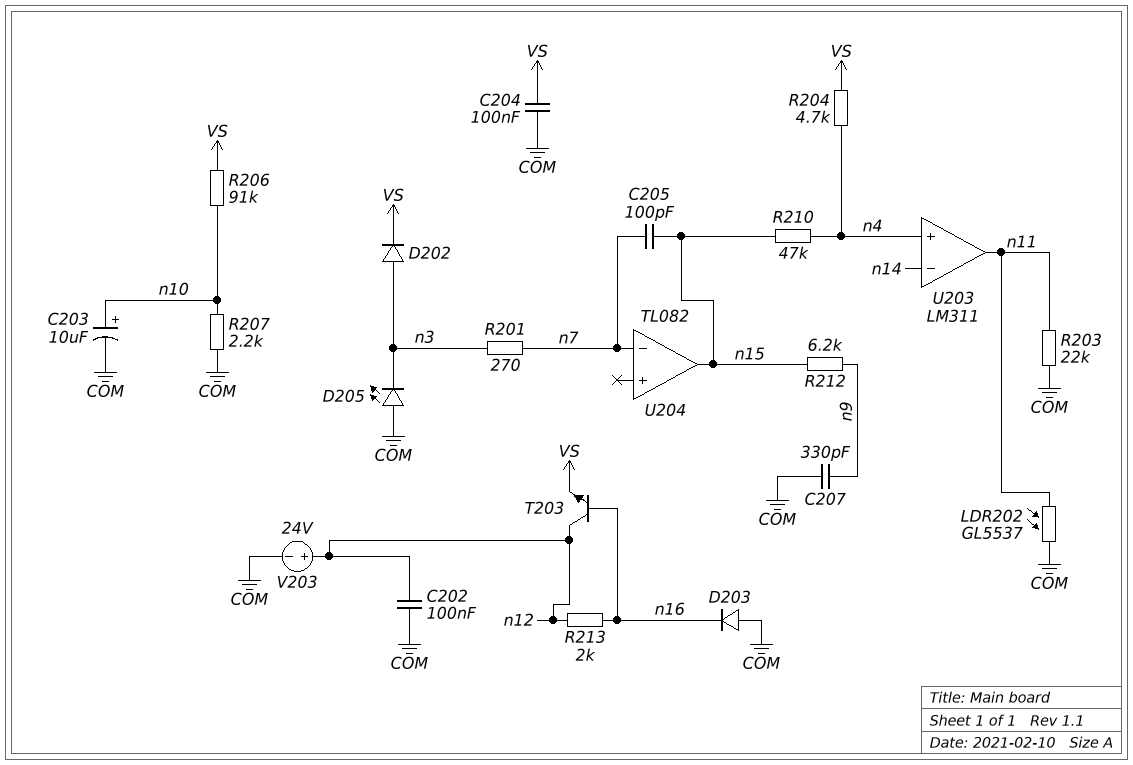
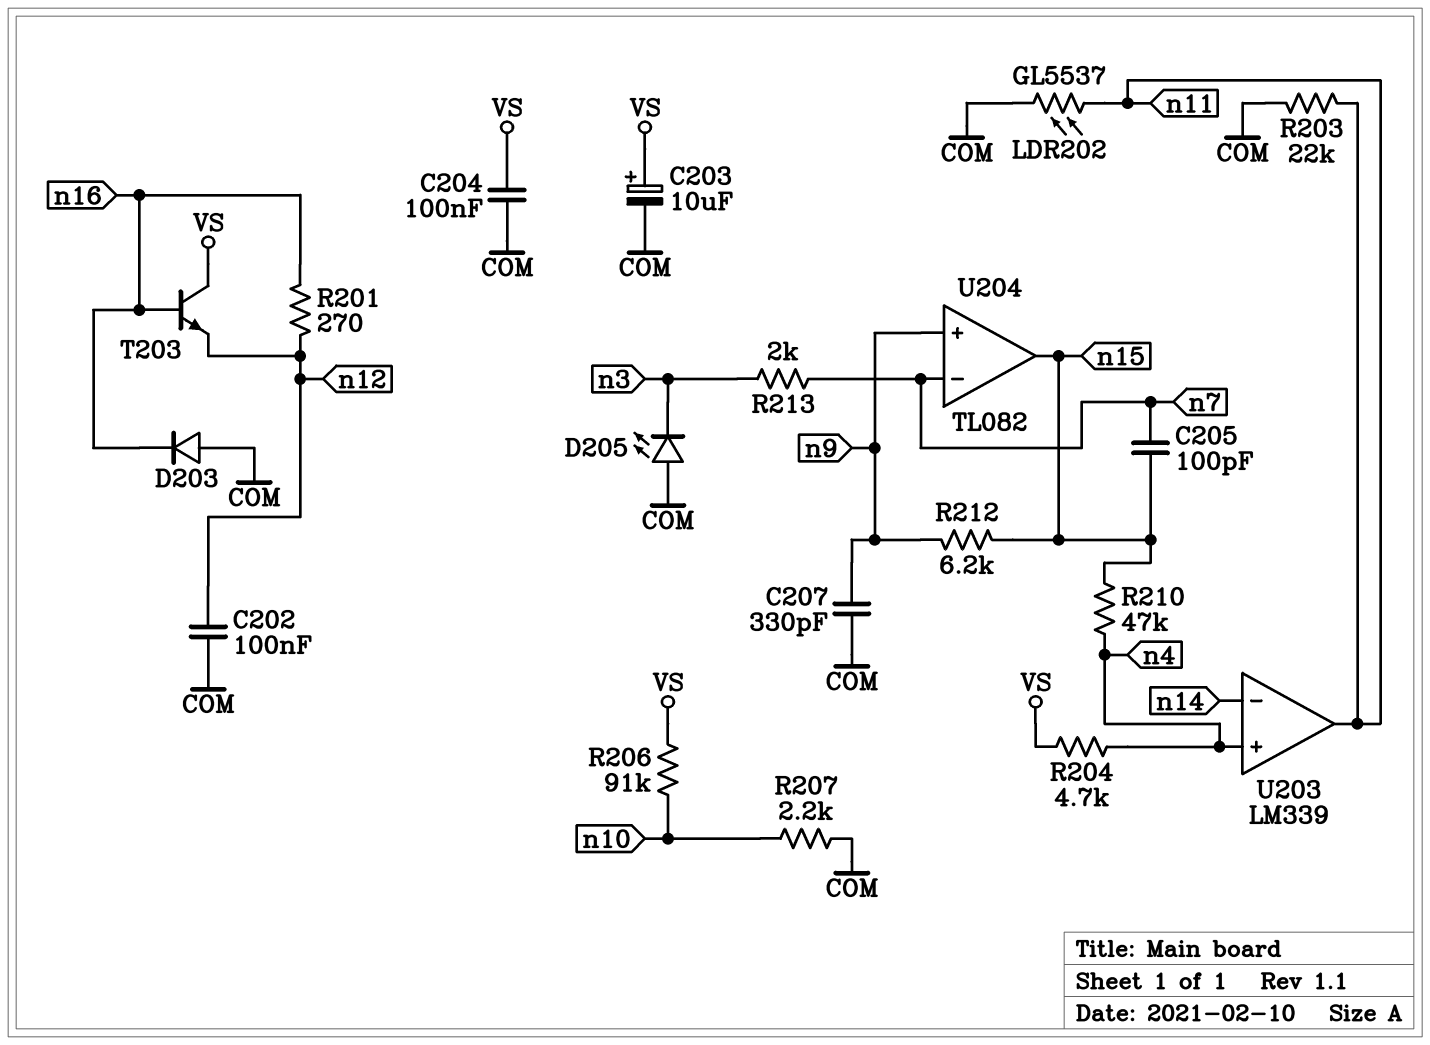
C203: 10uF (plus n10, minus COM) -> 10uF (plus VS, minus COM)
D202: diode (A n3, K VS) -> none
R201: 270 (n3, n7) -> 270 (n12, n16)
R213: 2k (n12, n16) -> 2k (n3, n7)
T203: NPN (B n16, C n12, E VS) -> NPN (B n16, C VS, E n12)
U203: LM311 -> LM339
U204 pin in+: none -> n9
V203: 24V (plus n12, minus COM) -> none

